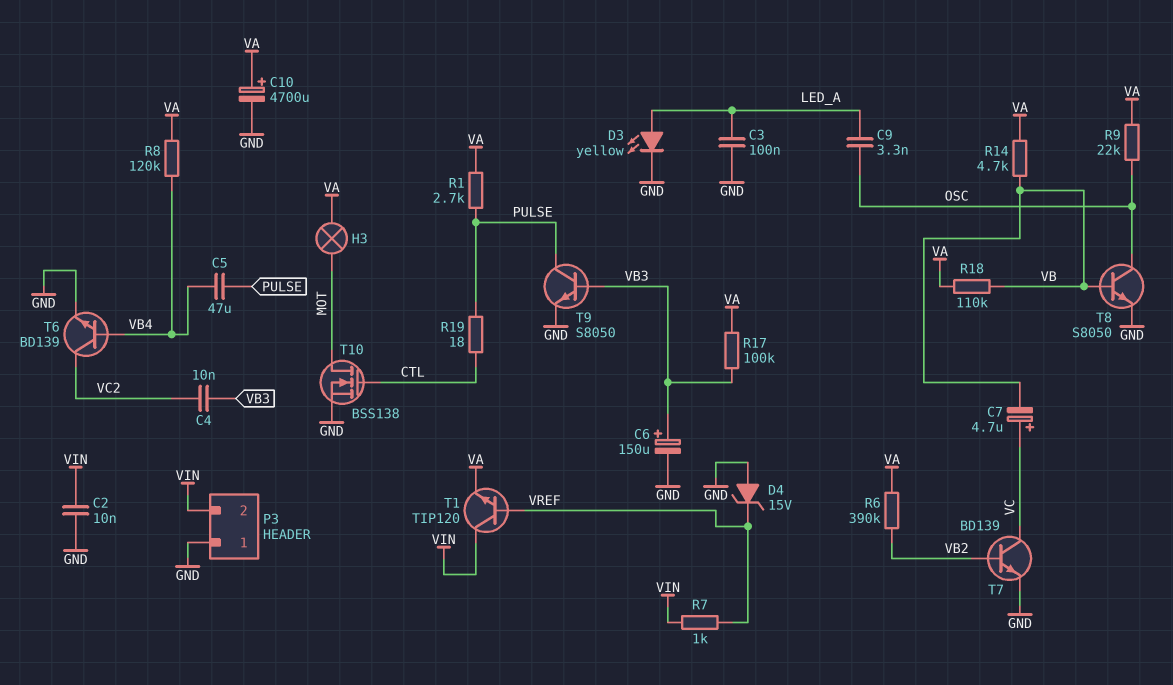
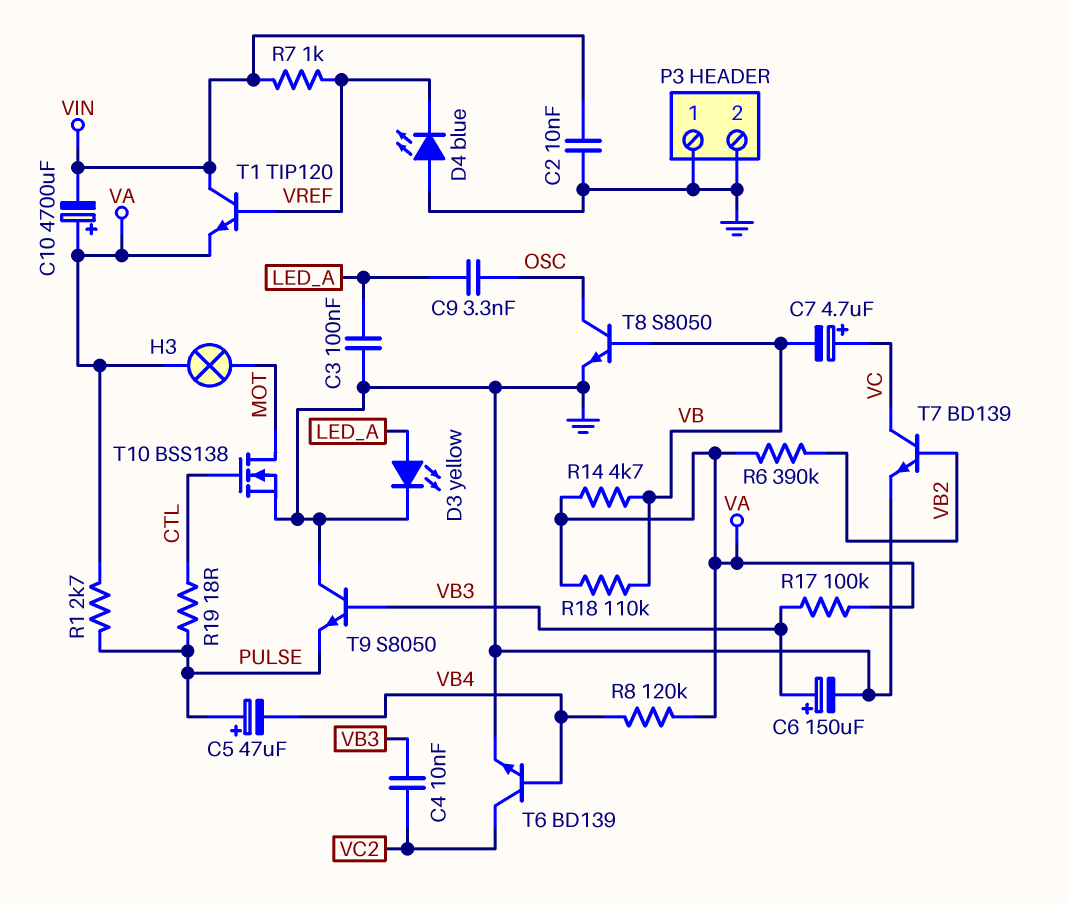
C5: 47uF (PULSE, VB4) -> 47uF (plus PULSE, minus VB4)
C10: 4700uF (plus VA, minus GND) -> 4700uF (plus VA, minus VIN)
D4: zener 15V (A GND, K VREF) -> LED blue (A GND, K VREF)
P3 pin 2: VIN -> GND
R9: 22k (OSC, VA) -> none
T9: NPN S8050 (B VB3, C PULSE, E GND) -> NPN S8050 (B VB3, C GND, E PULSE)

